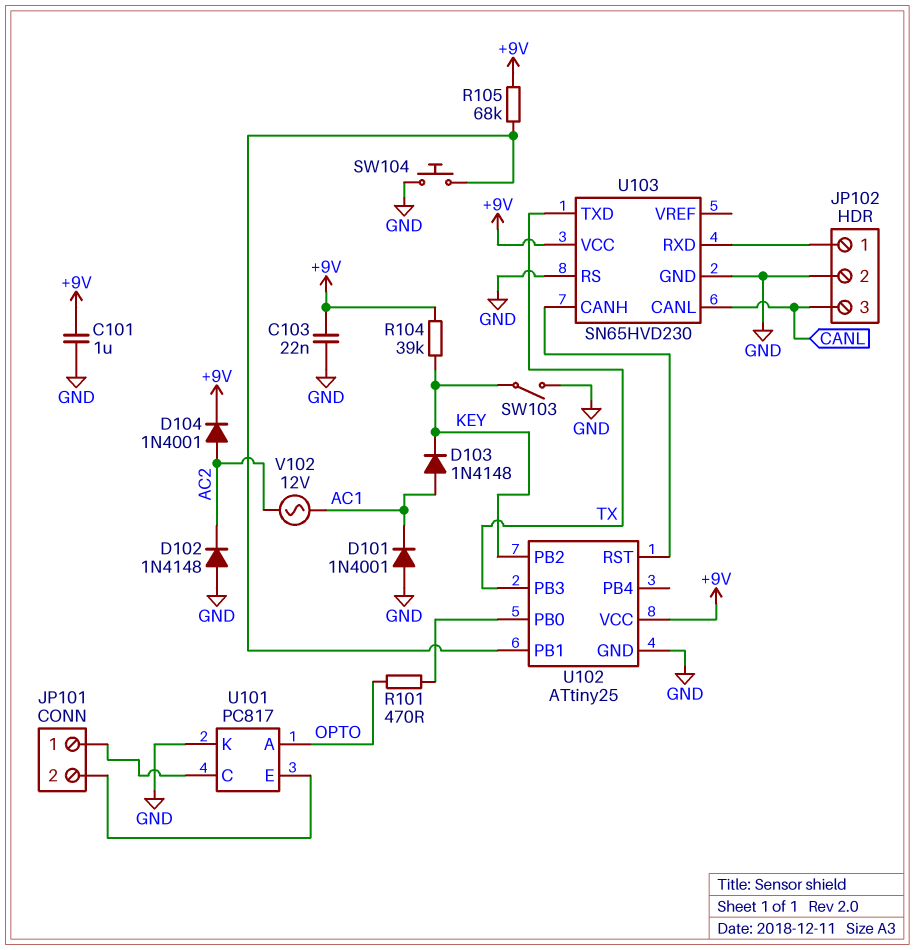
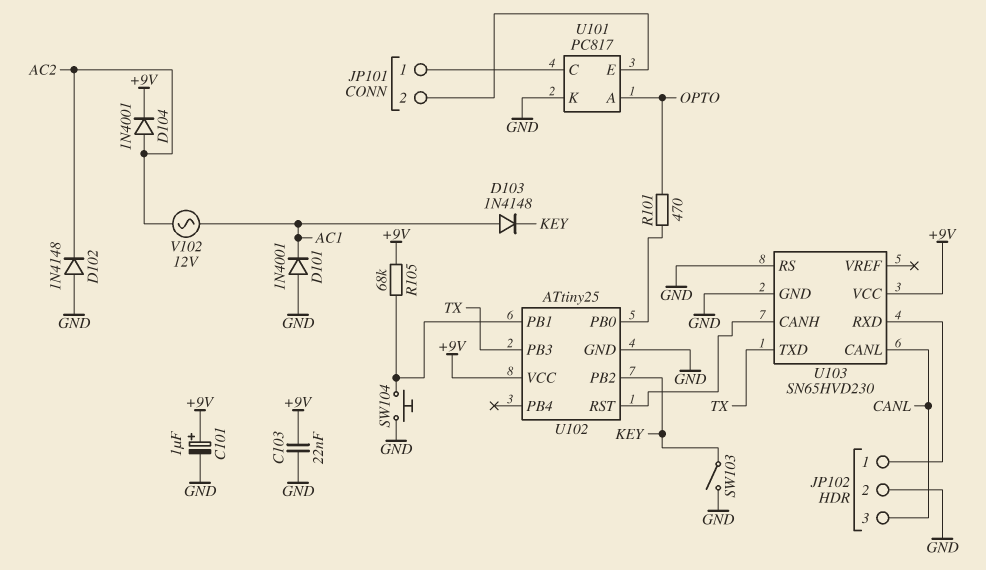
C101: 1uF (+9V, GND) -> 1uF (plus +9V, minus GND)
R104: 39k (+9V, KEY) -> none

